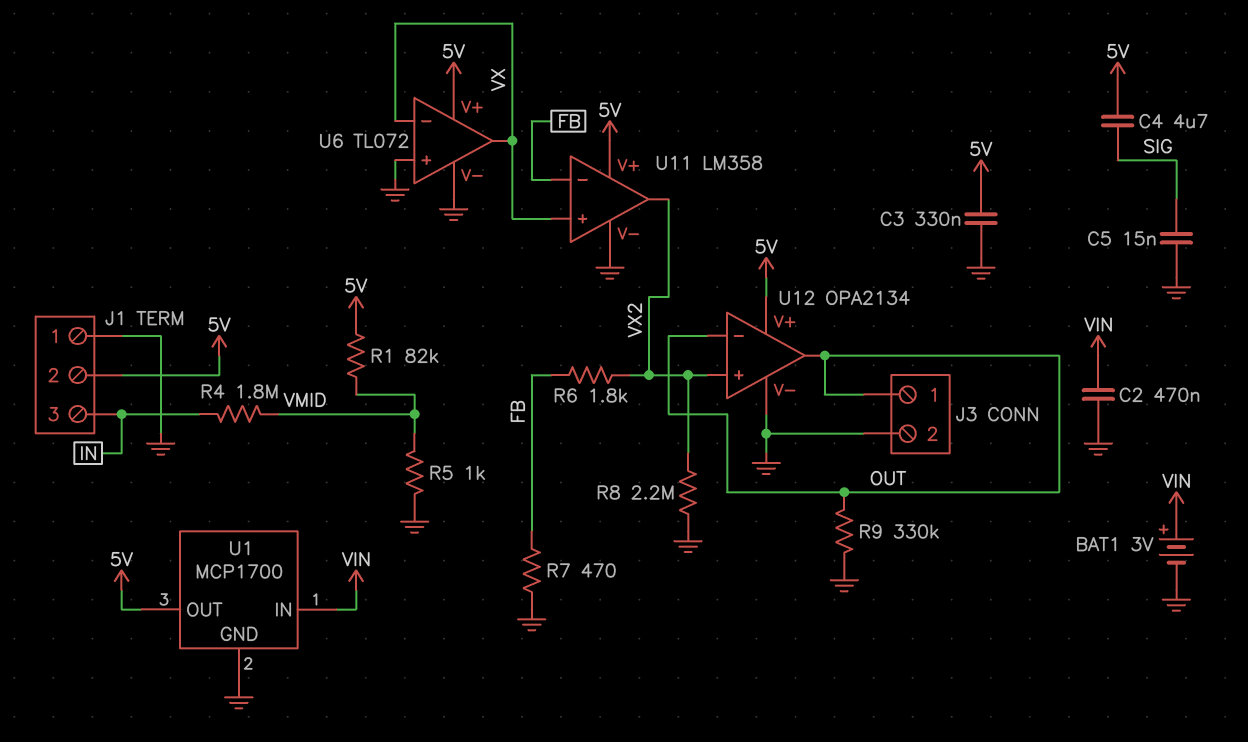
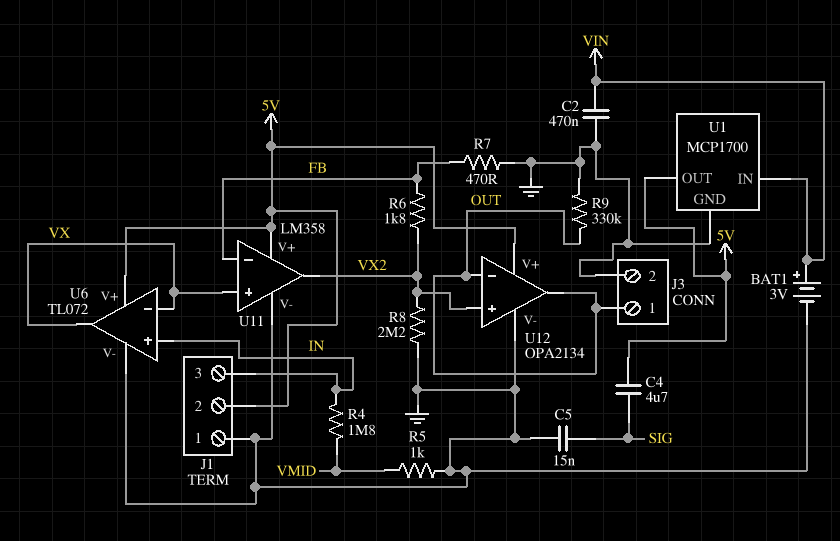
C3: 330nF (5V, GND) -> none
R1: 82k (5V, VMID) -> none
U6 pin in+: GND -> IN

